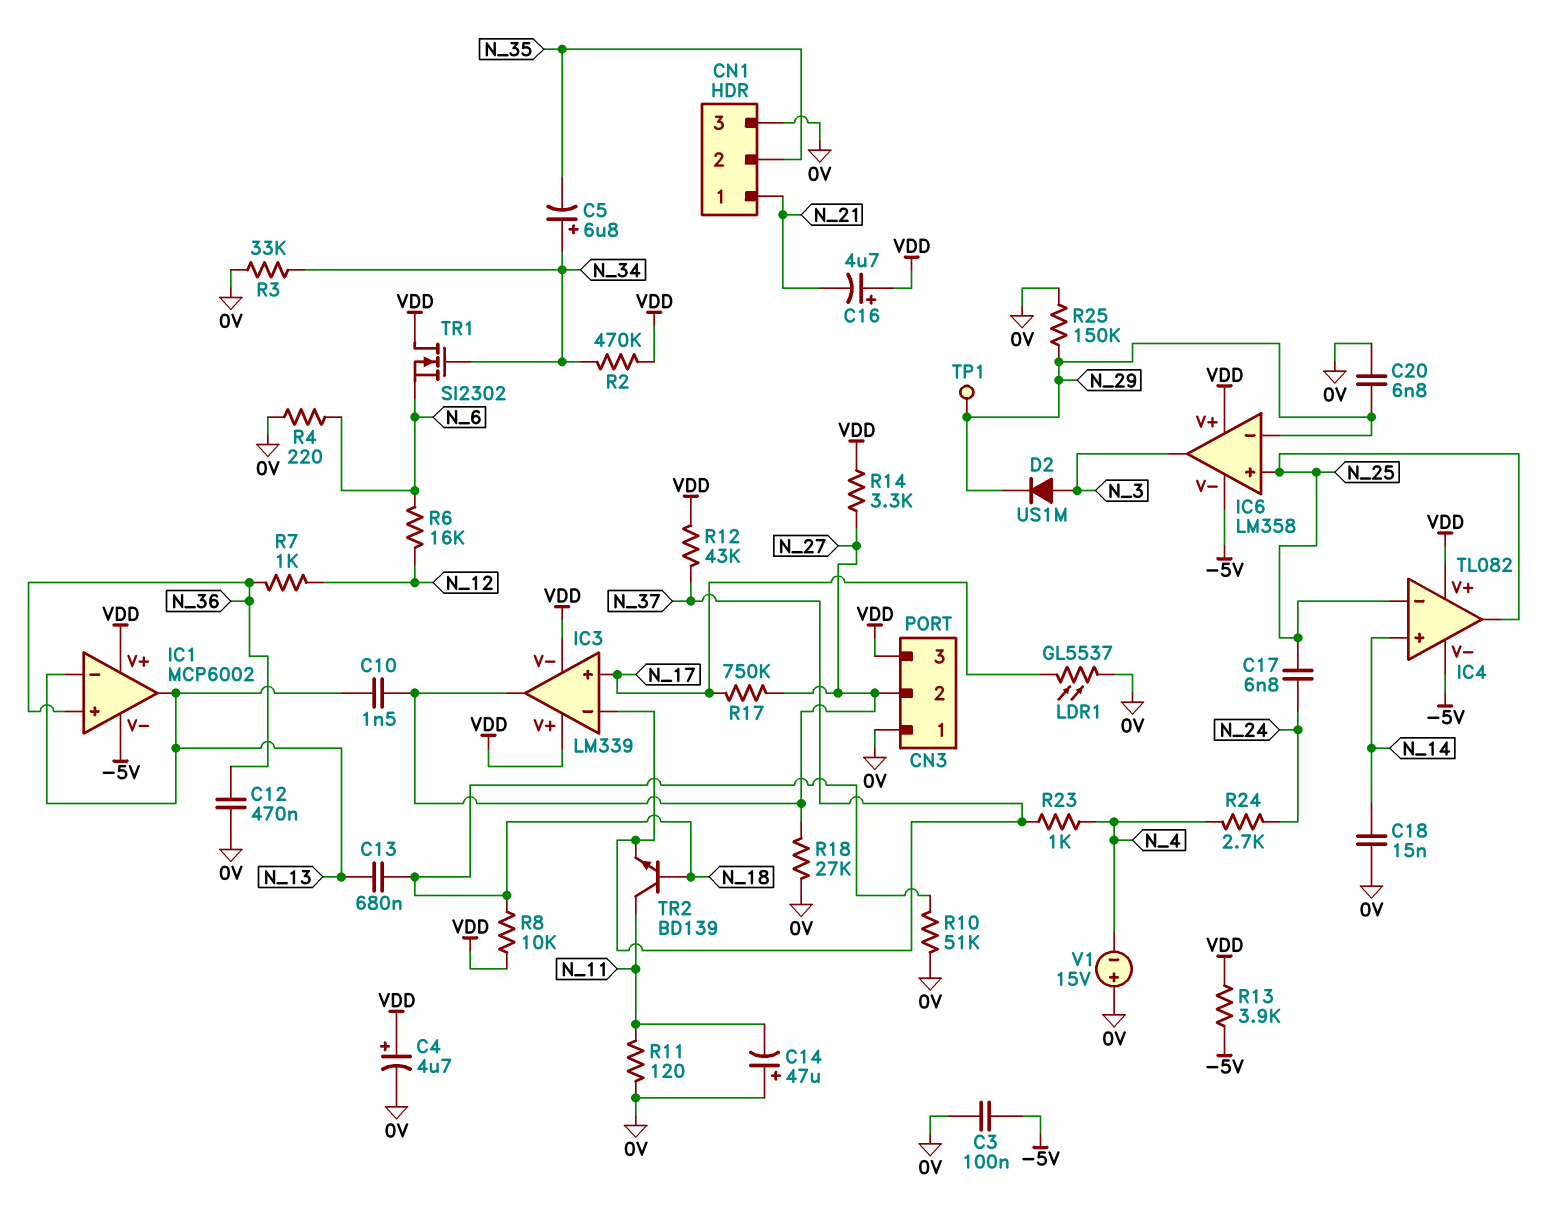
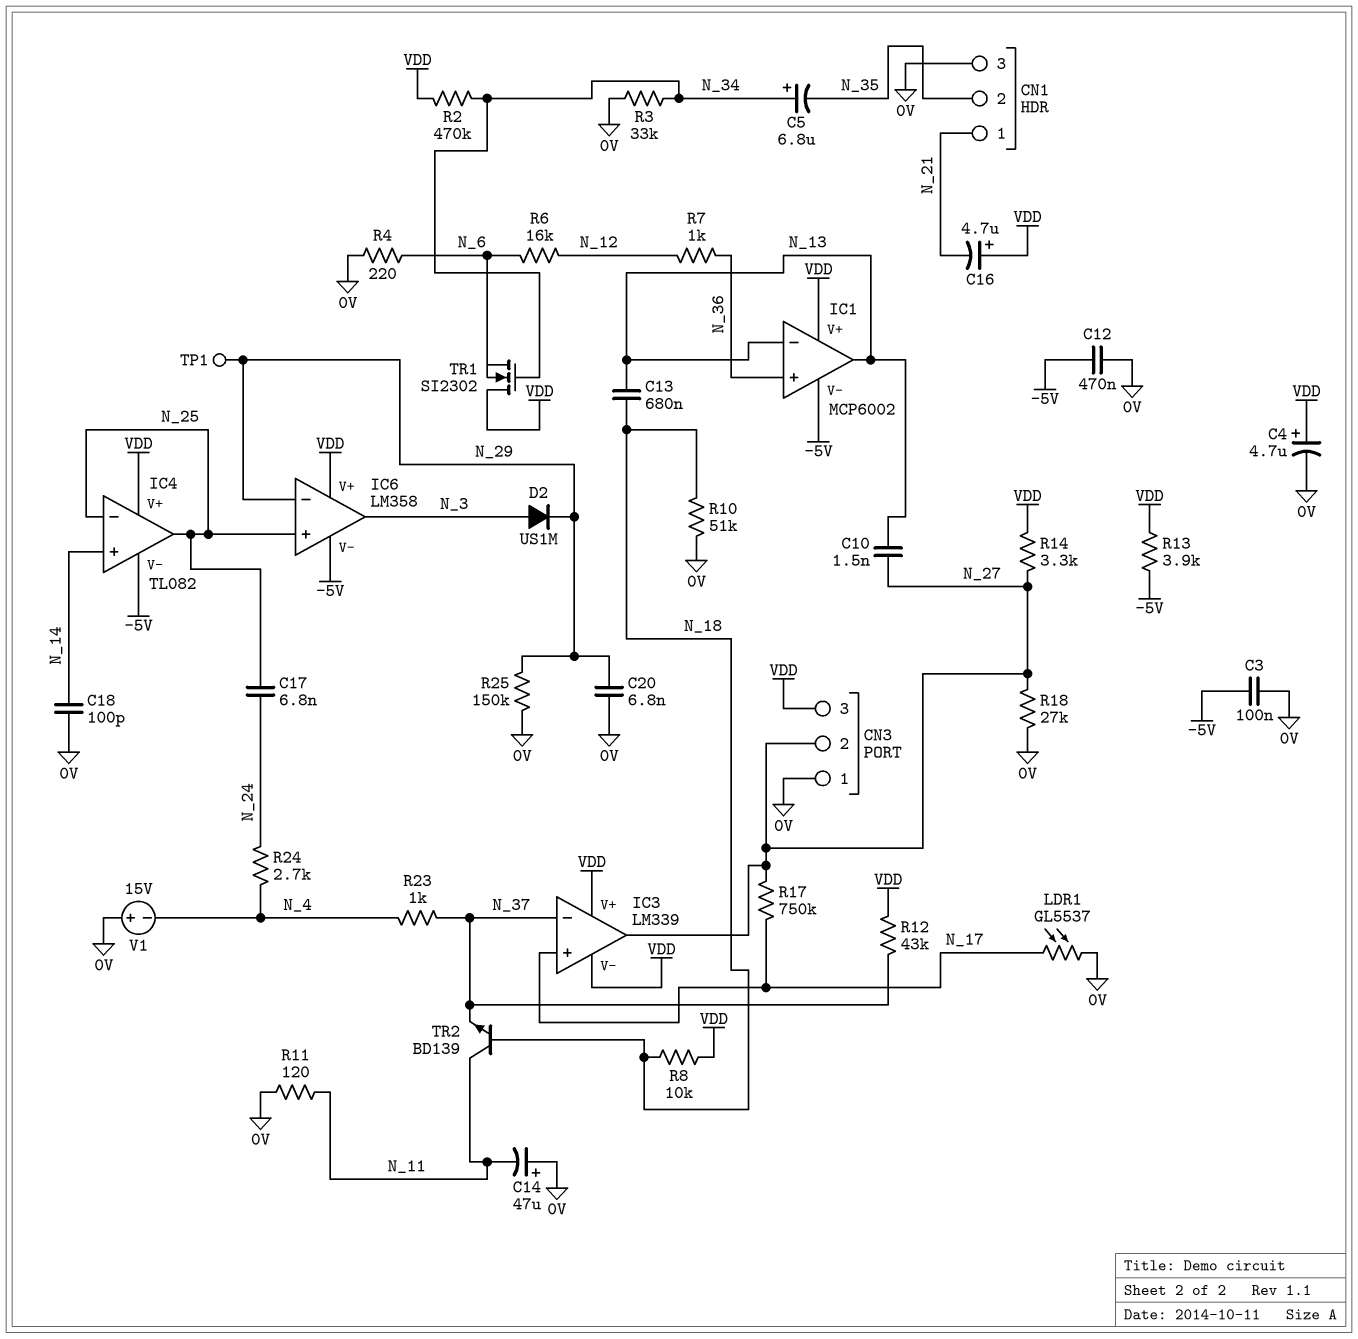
C12: 470nF (0V, N_36) -> 470nF (-5V, 0V)
C18: 15nF (0V, N_14) -> 100pF (0V, N_14)

